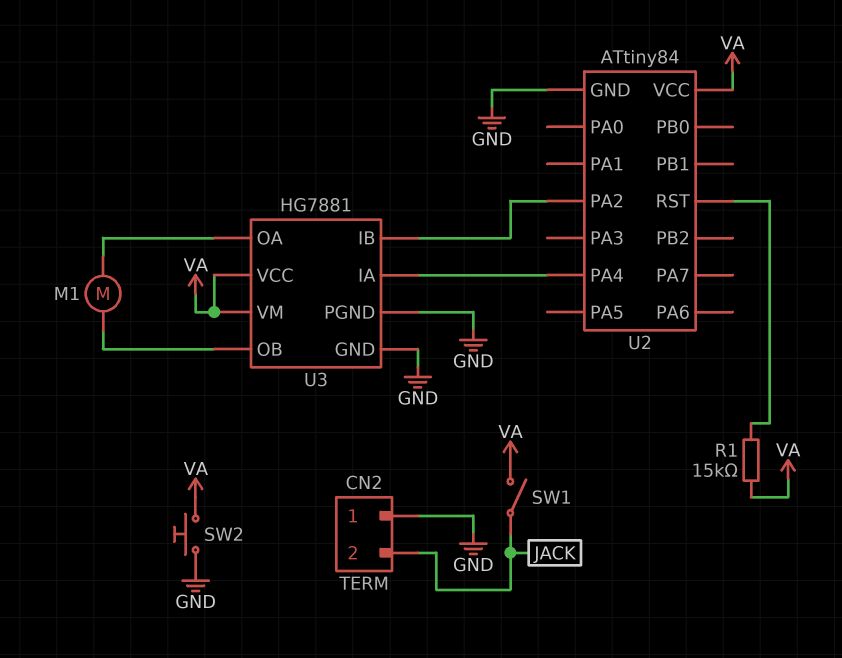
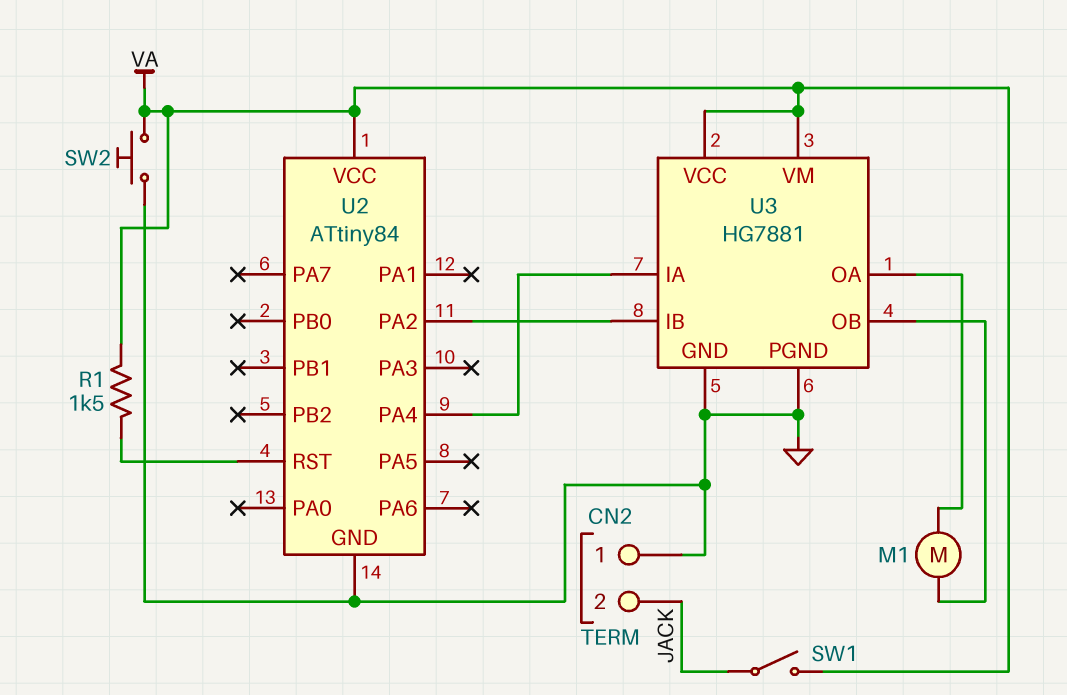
R1: 15k (U2/RST, VA) -> 1.5k (U2/RST, VA)

